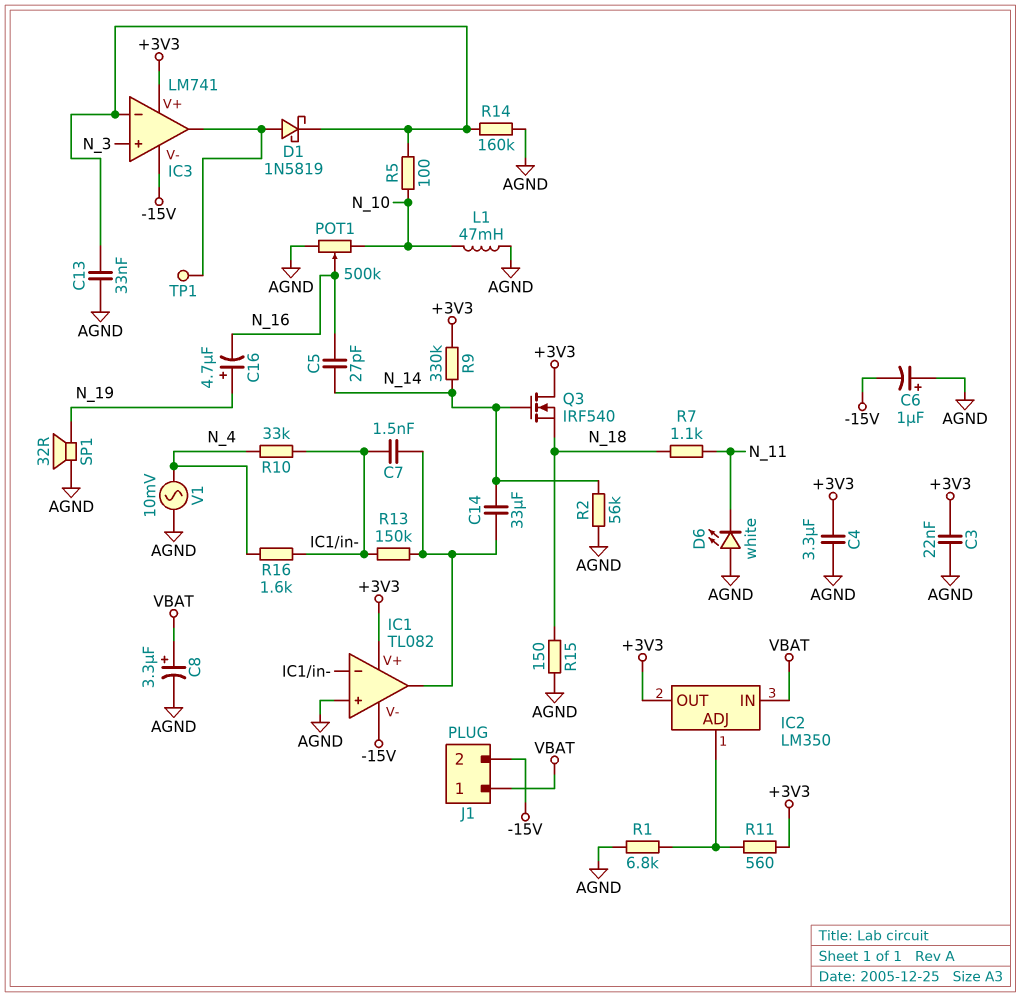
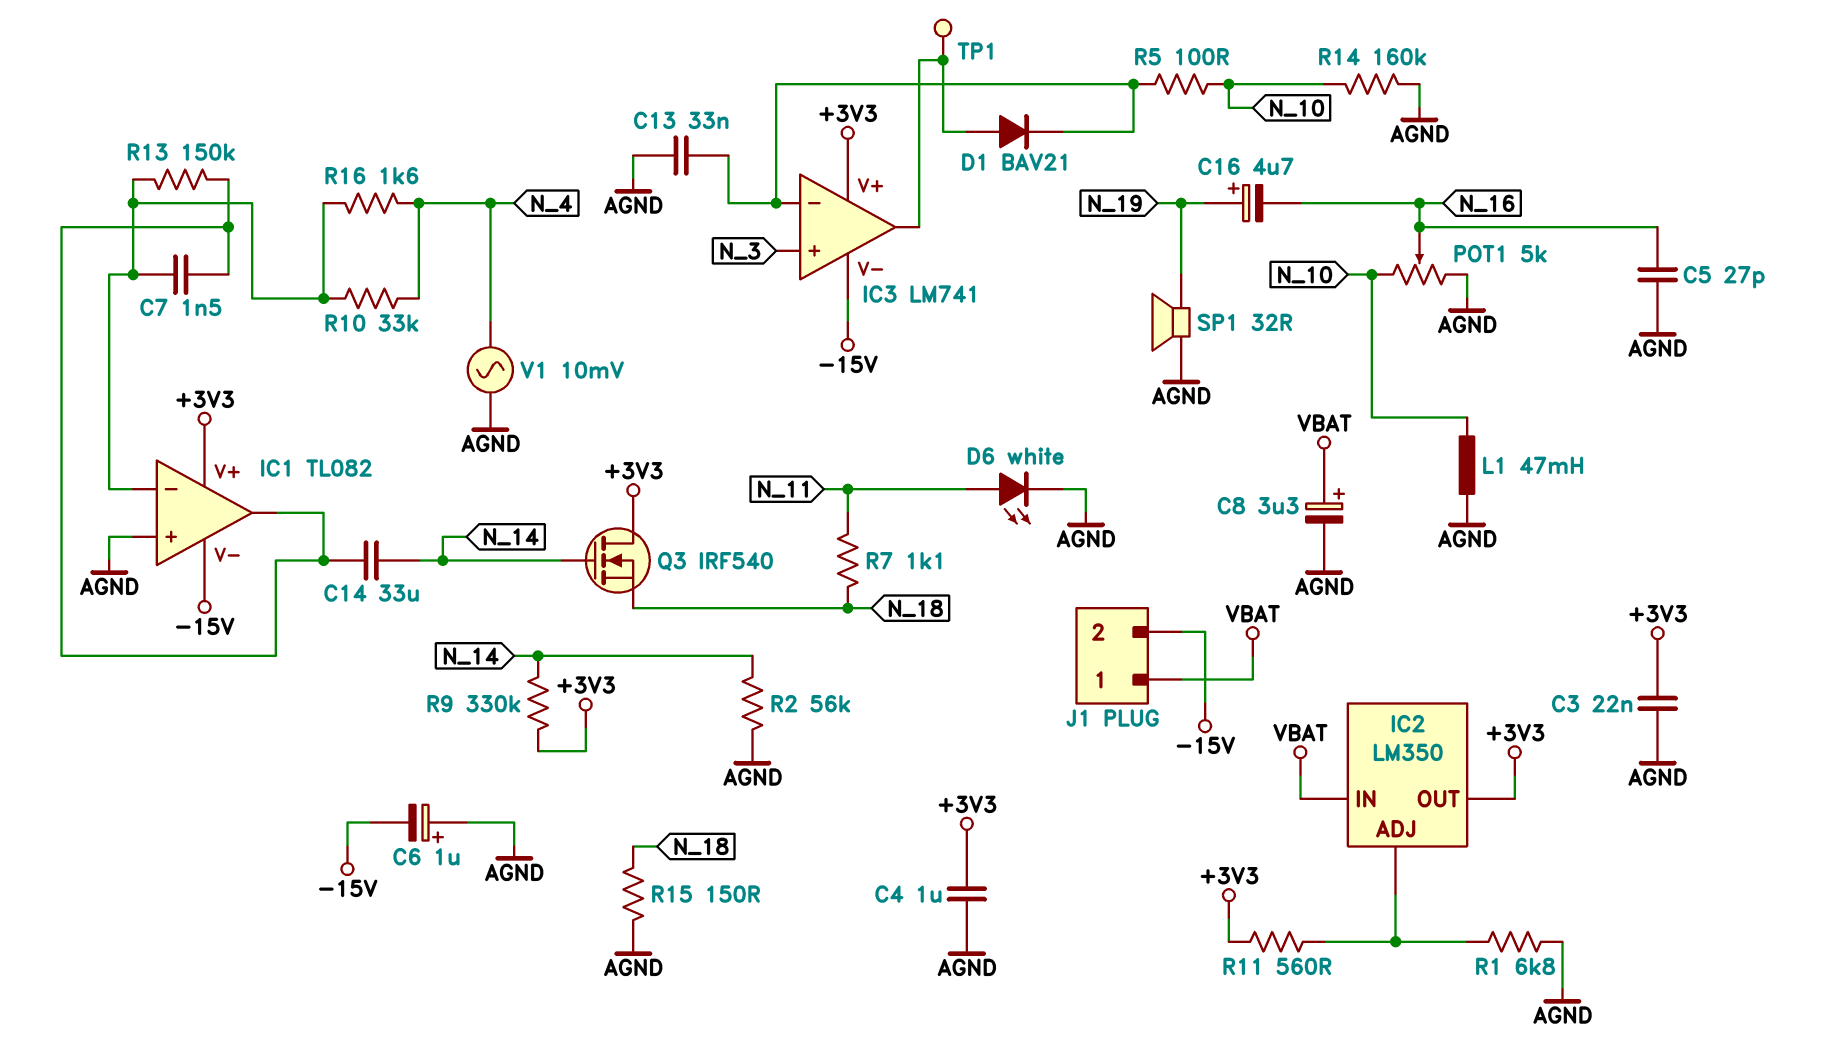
C4: 3.3uF (+3V3, AGND) -> 1uF (+3V3, AGND)
C5: 27pF (N_14, N_16) -> 27pF (AGND, N_16)
D1: schottky 1N5819 (A IC3/out, K IC3/in-) -> diode BAV21 (A IC3/out, K IC3/in-)
D6: LED white (A AGND, K N_11) -> LED white (A N_11, K AGND)
POT1: 500k (AGND, N_10, wiper N_16) -> 5k (AGND, N_10, wiper N_16)
R14: 160k (AGND, IC3/in-) -> 160k (AGND, N_10)

